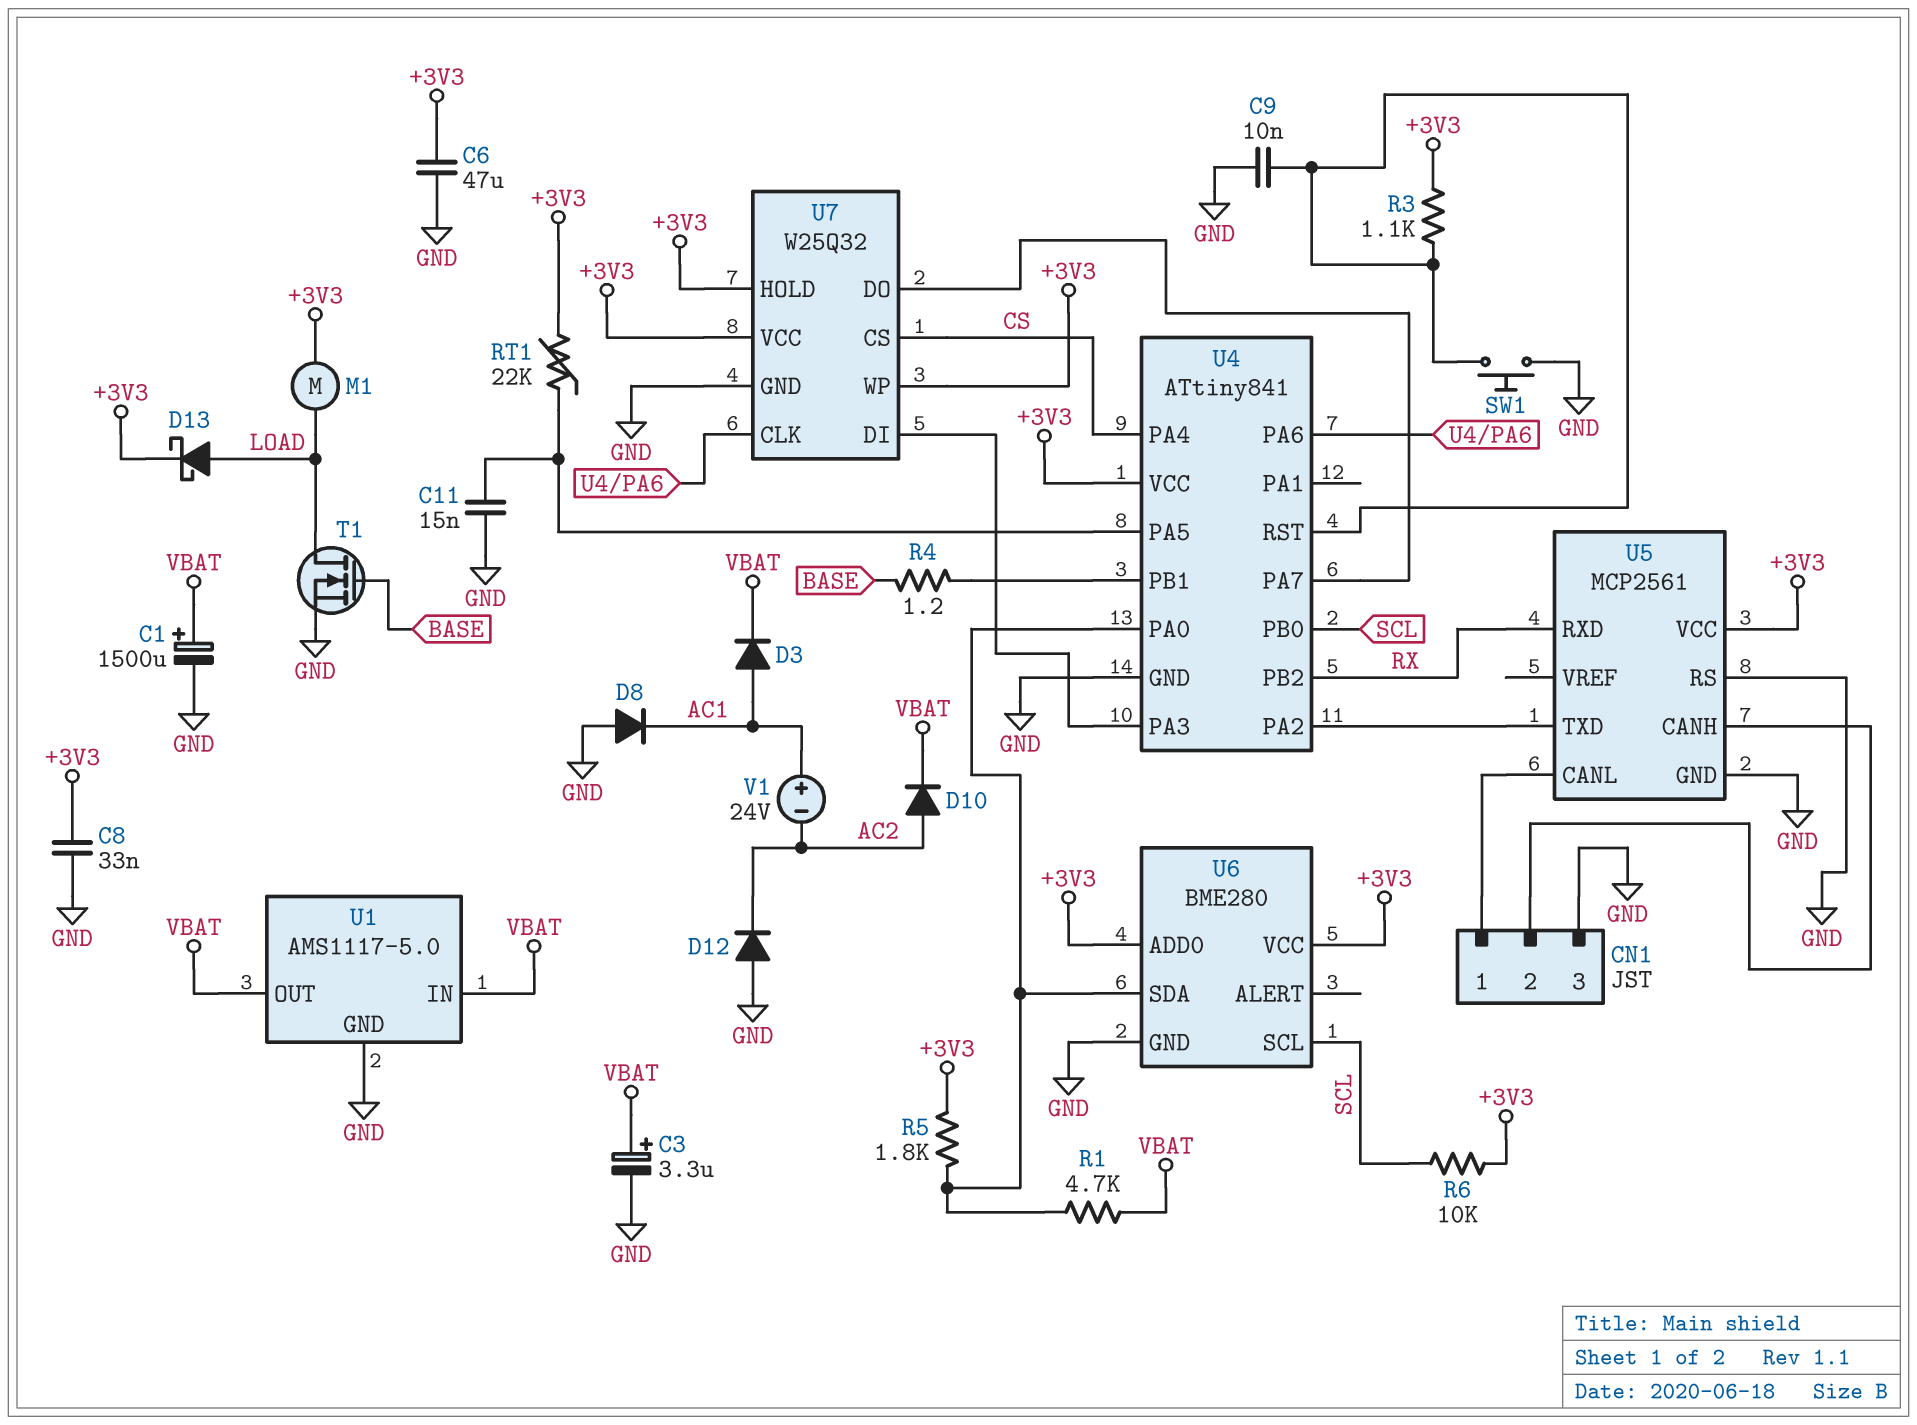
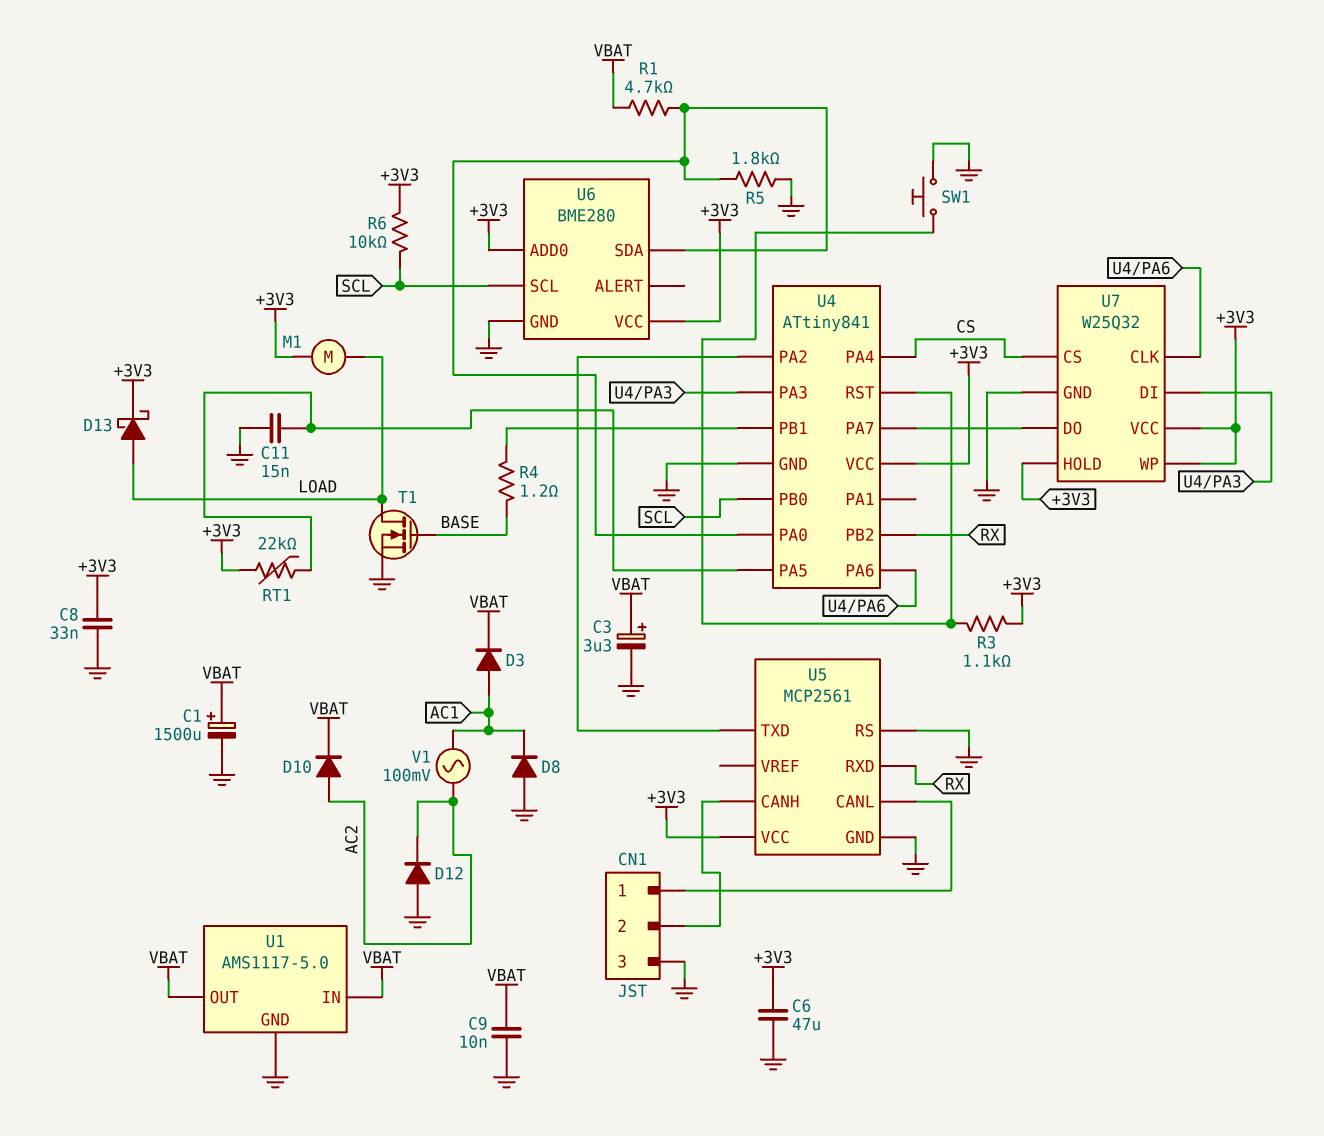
C9: 10nF (GND, U4/RST) -> 10nF (GND, VBAT)
R5: 1.8k (+3V3, U4/PA0) -> 1.8k (GND, U4/PA0)
V1: 24V (plus AC1, minus AC2) -> AC 100mV (AC1, AC2)

